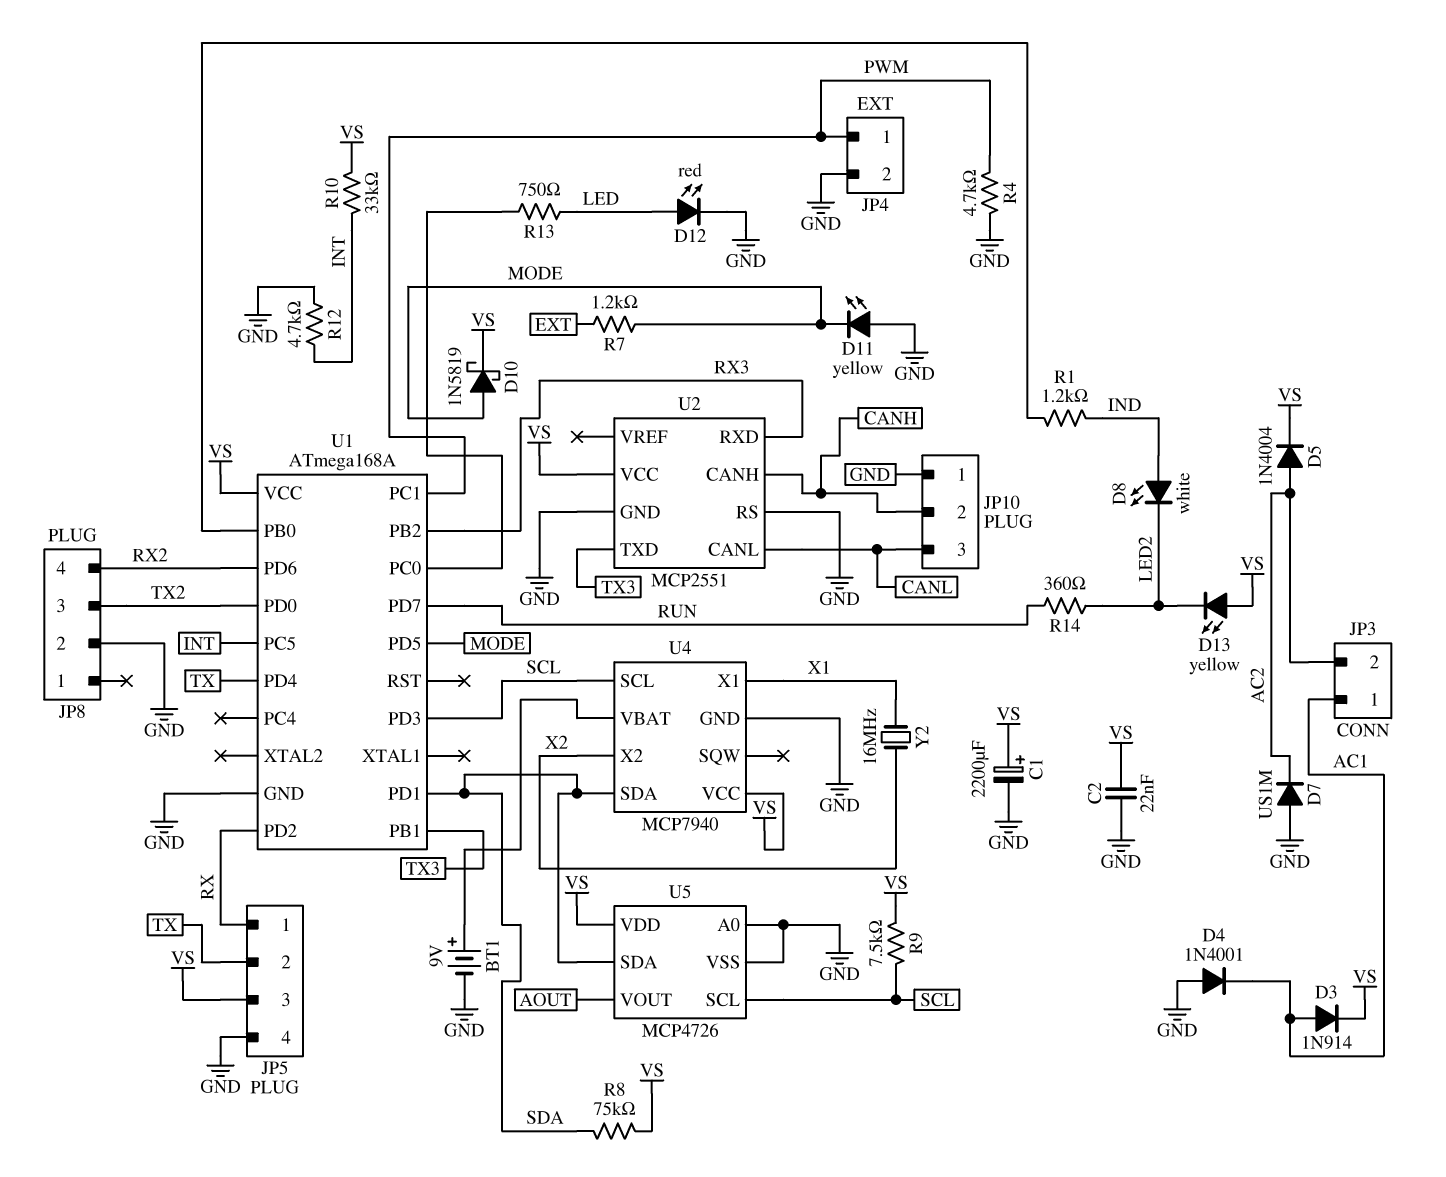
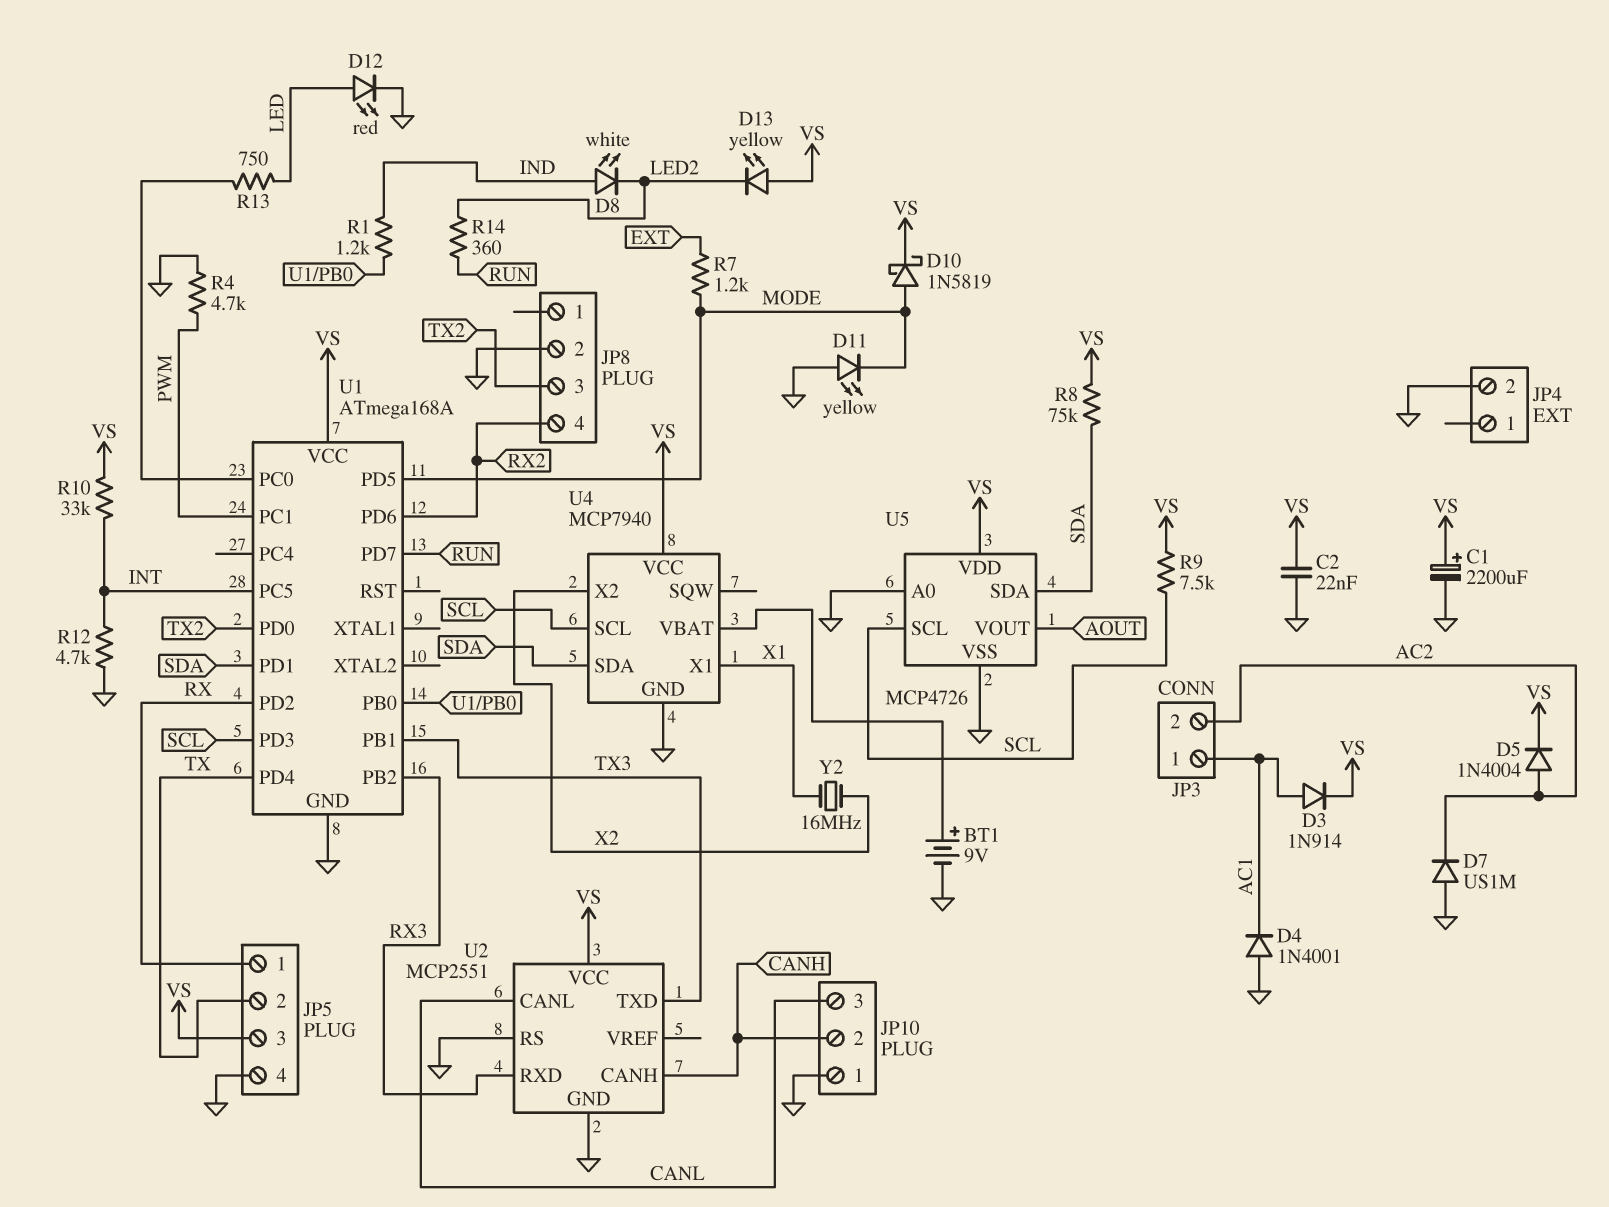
JP4 pin 1: PWM -> none

